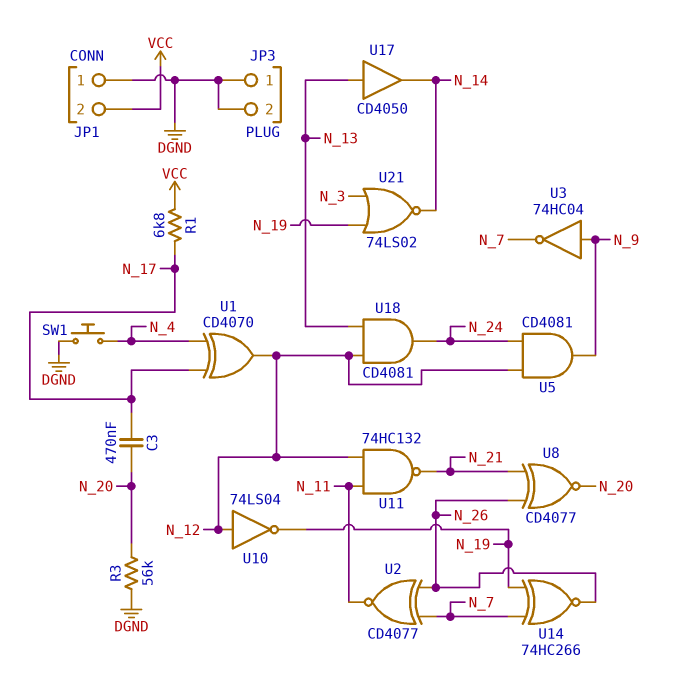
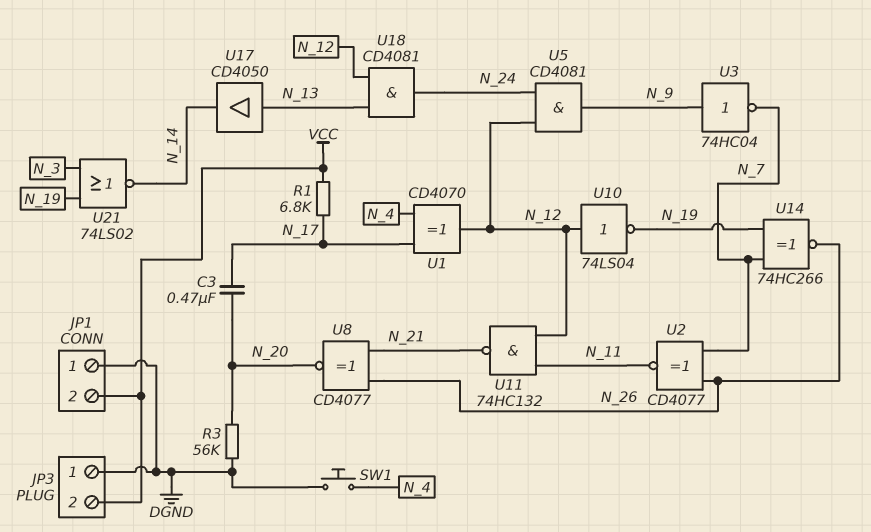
JP3 pin 2: DGND -> VCC

